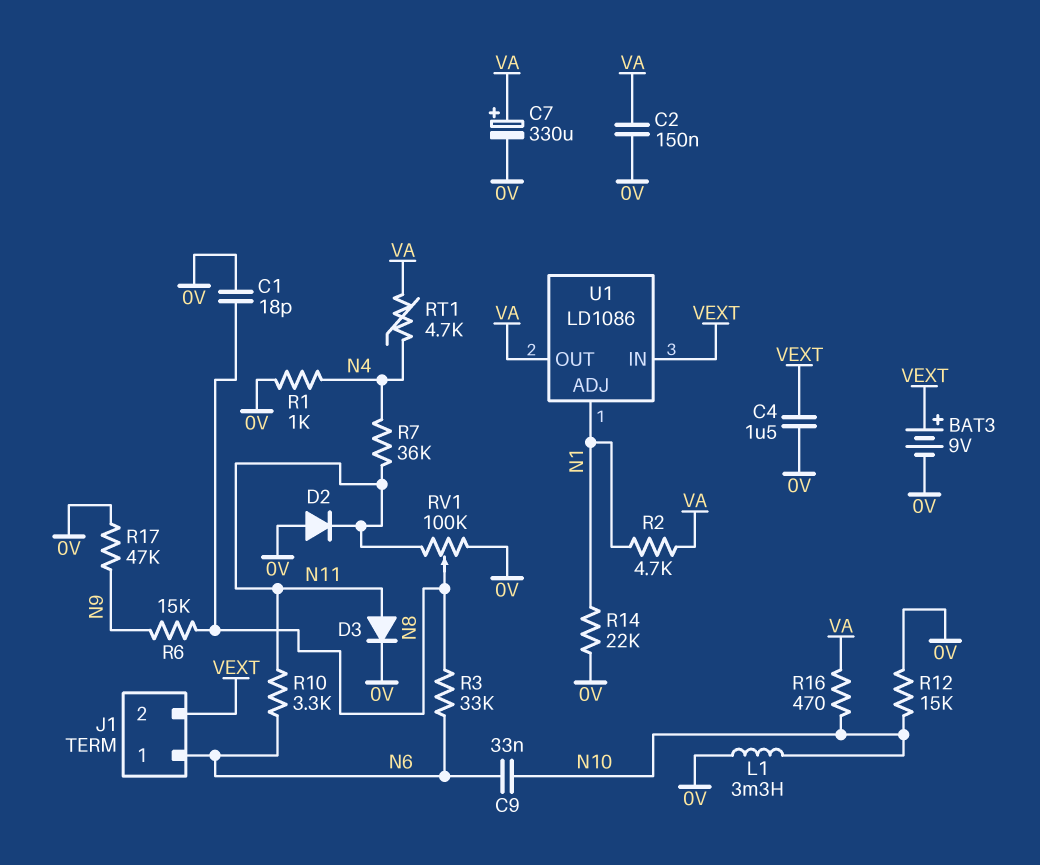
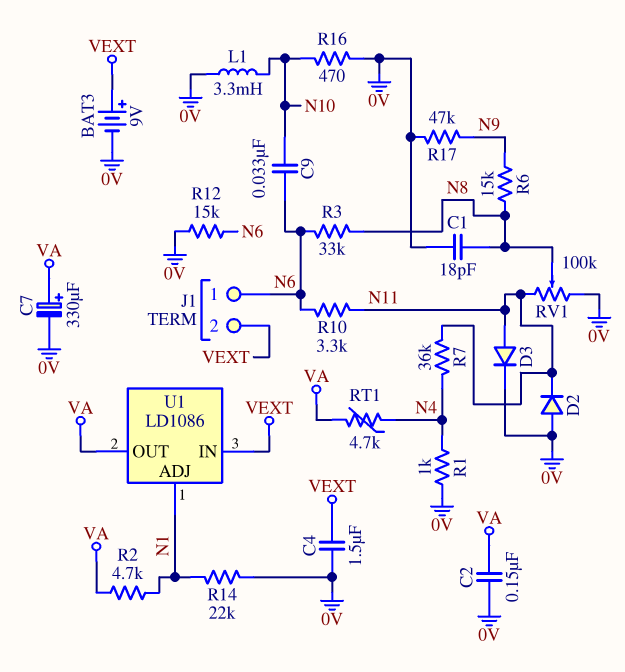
R12: 15k (0V, N10) -> 15k (0V, N6)
R16: 470 (N10, VA) -> 470 (0V, N10)

